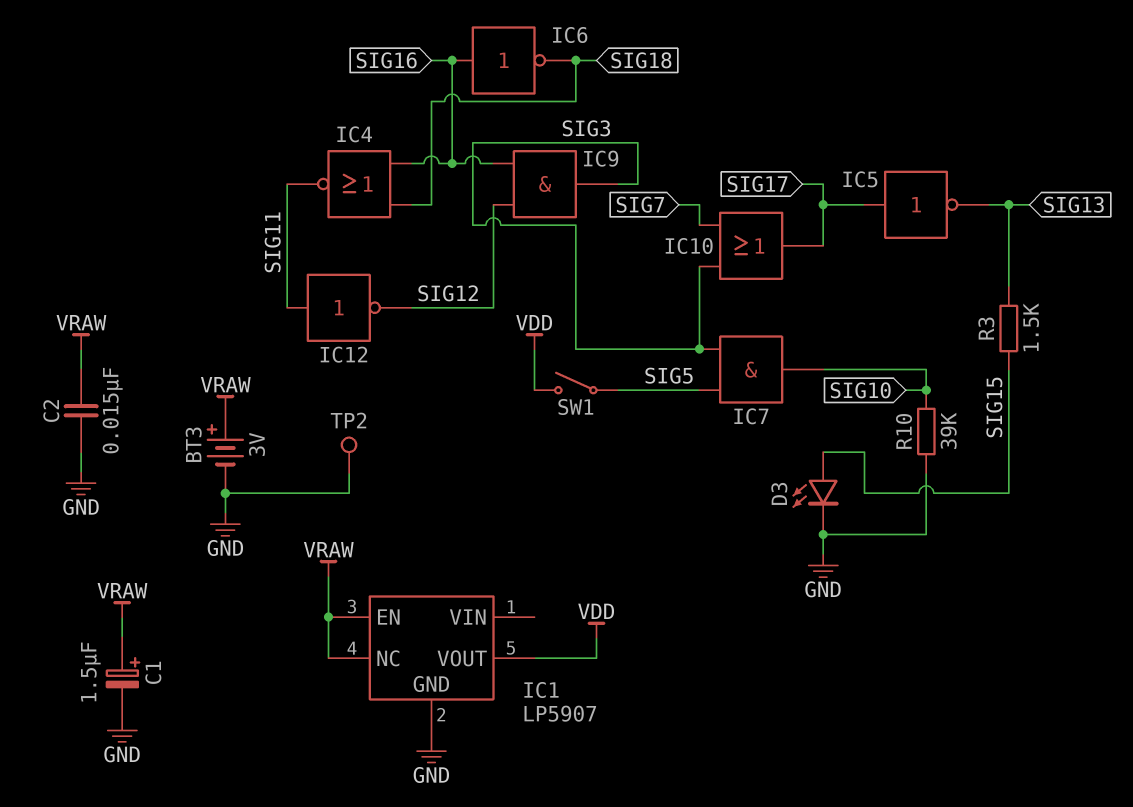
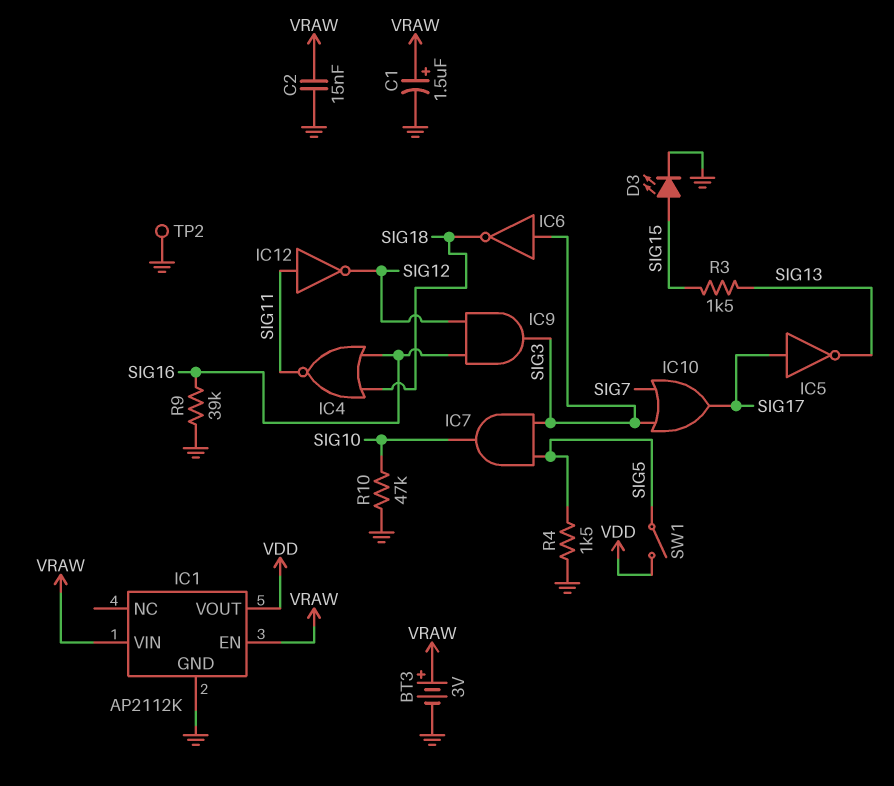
IC1: LP5907 -> AP2112K
IC1 pin NC: VRAW -> none
IC1 pin VIN: none -> VRAW
IC6: NOT (in SIG16, out SIG18) -> NOT (in SIG3, out SIG18)
R4: none -> 1.5k (GND, SIG5)
R9: none -> 39k (GND, SIG16)
R10: 39k (GND, SIG10) -> 47k (GND, SIG10)

